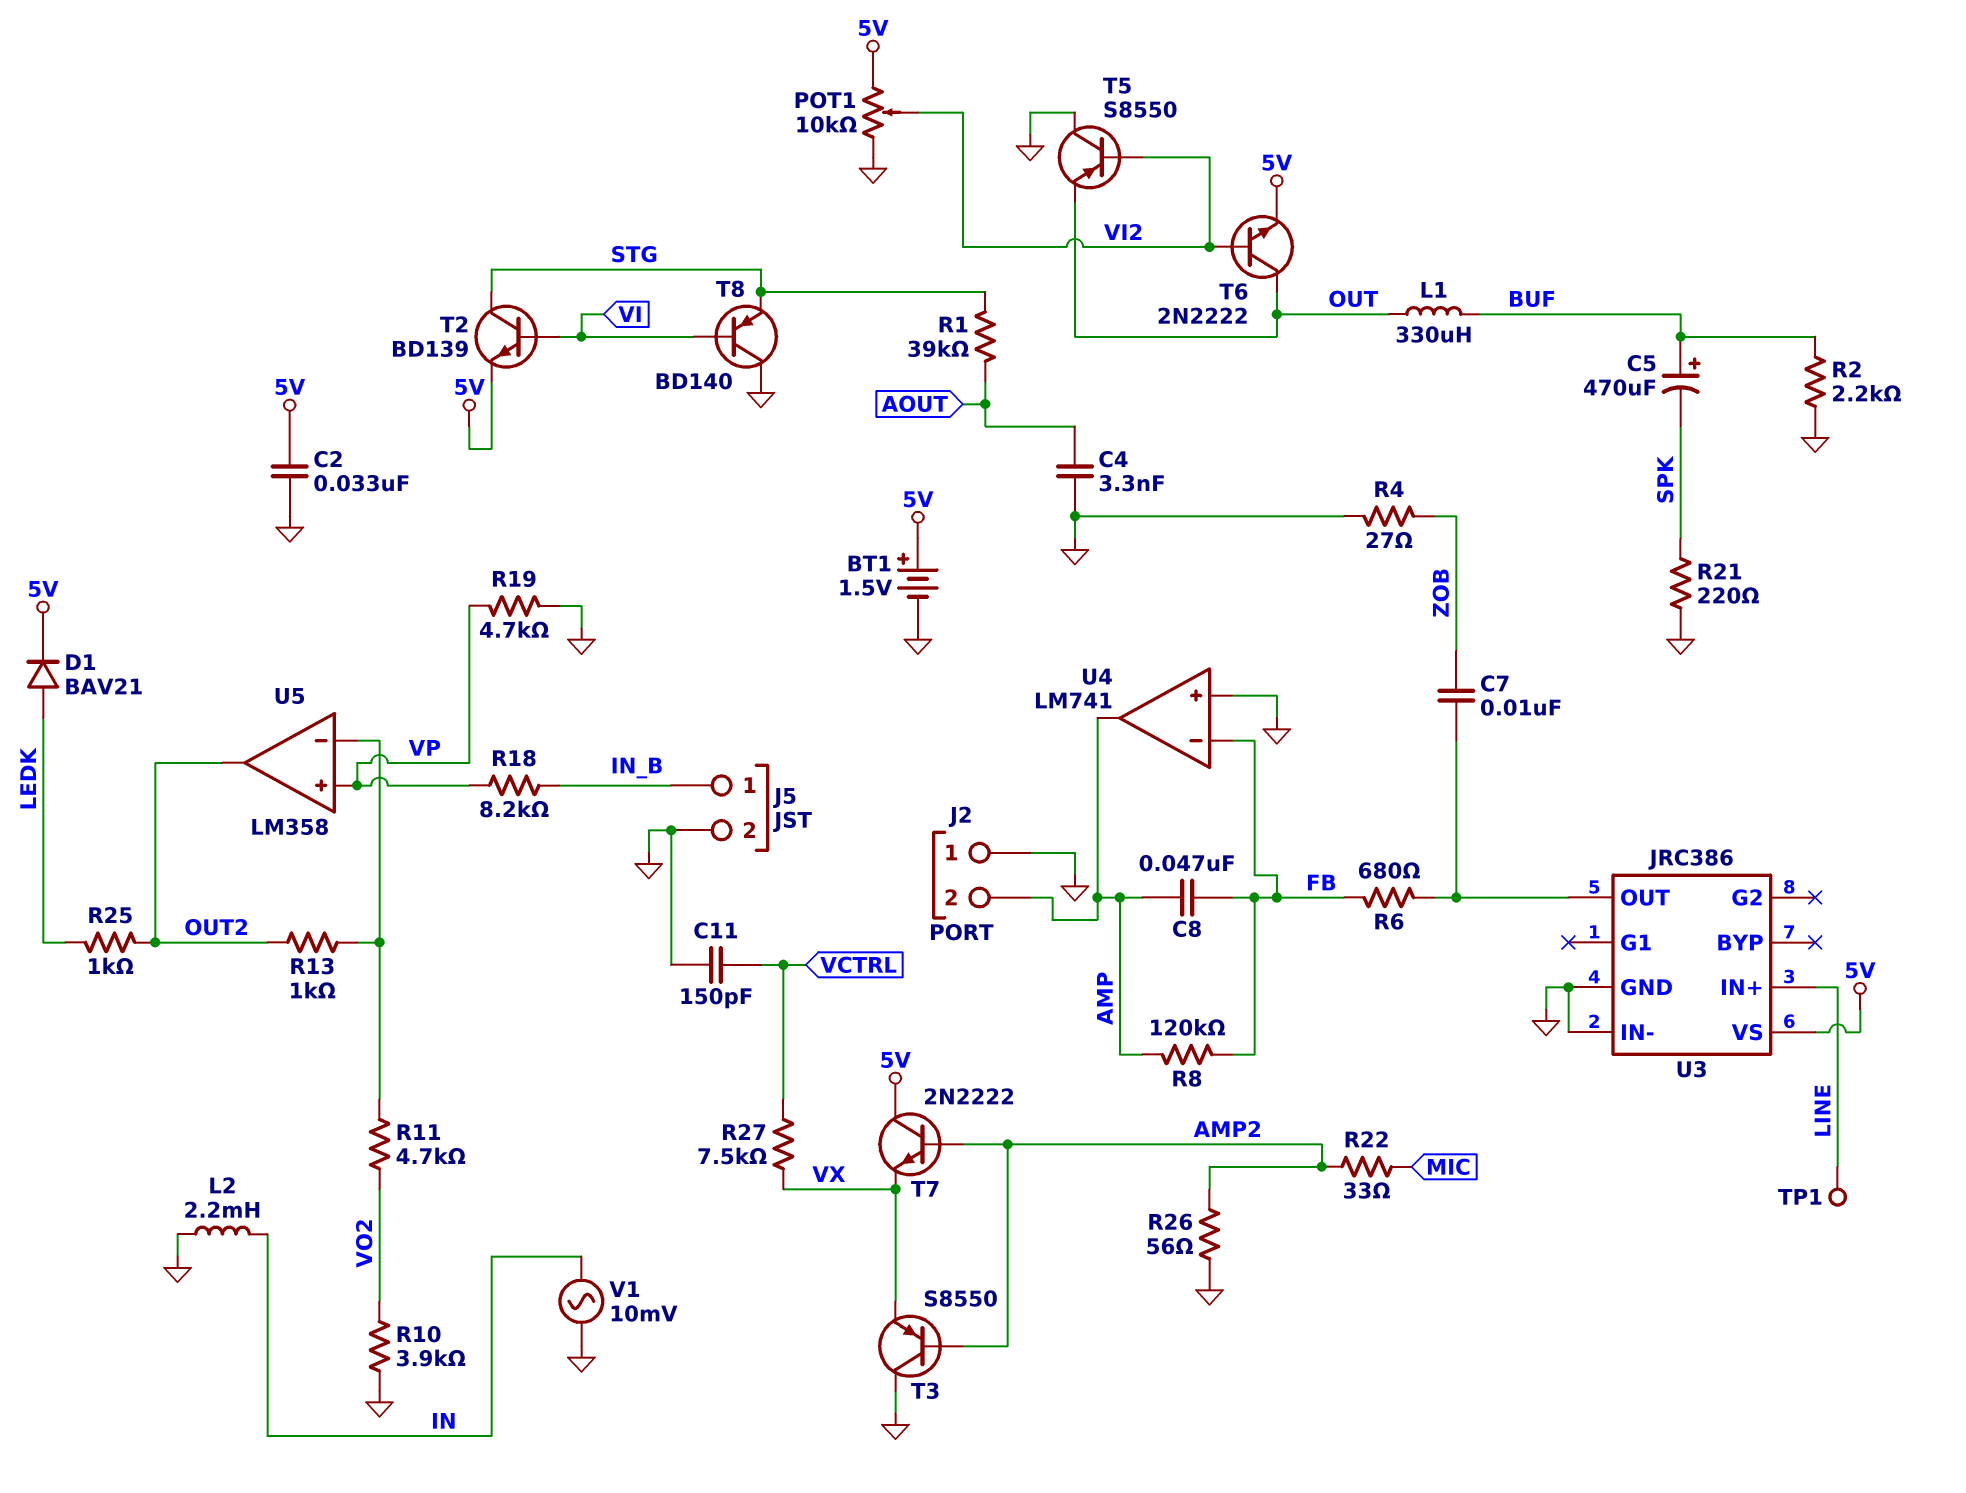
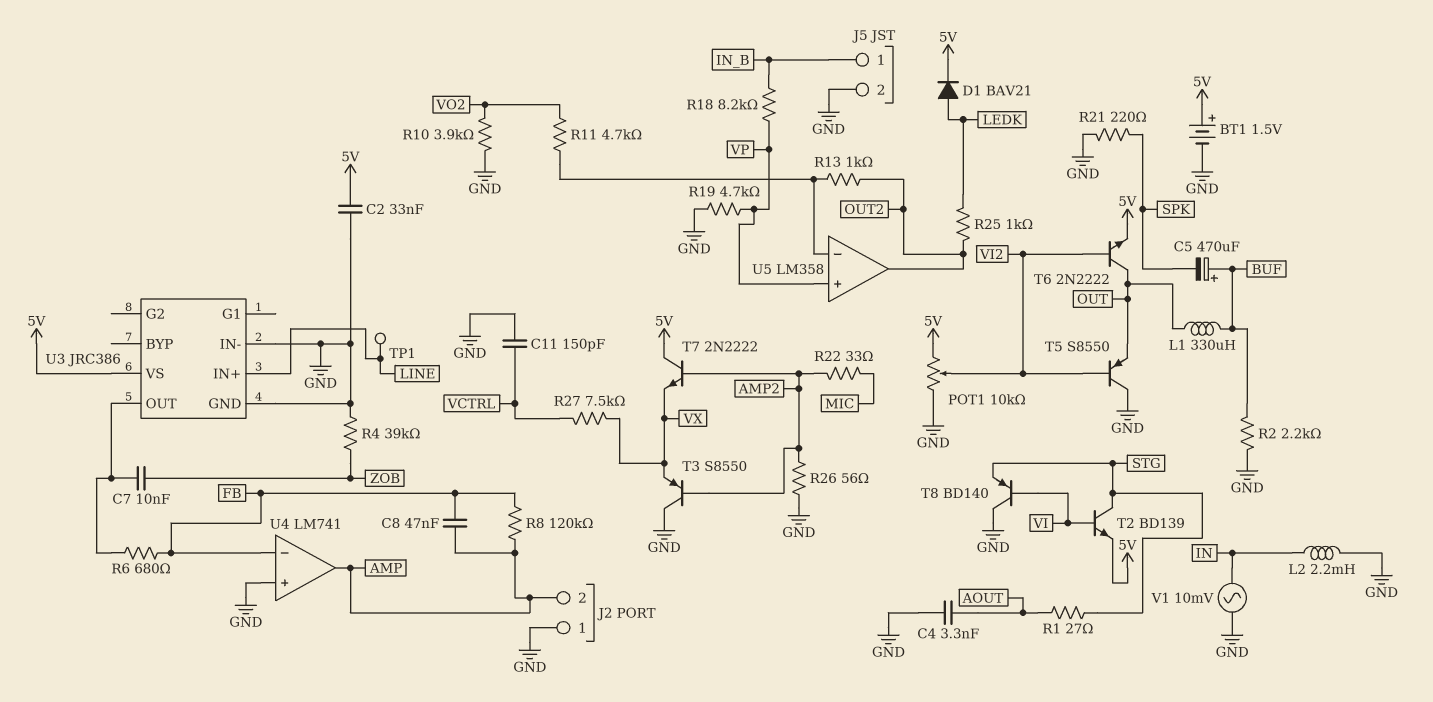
R1: 39k (AOUT, STG) -> 27 (AOUT, STG)
R4: 27 (GND, ZOB) -> 39k (GND, ZOB)

